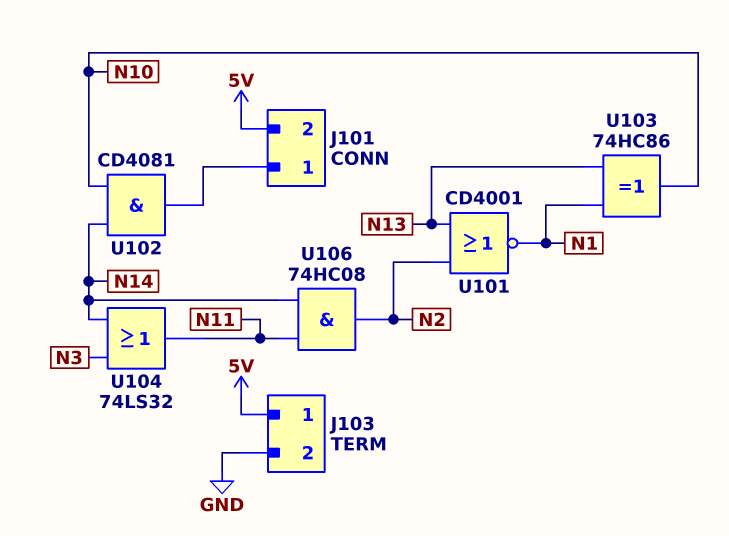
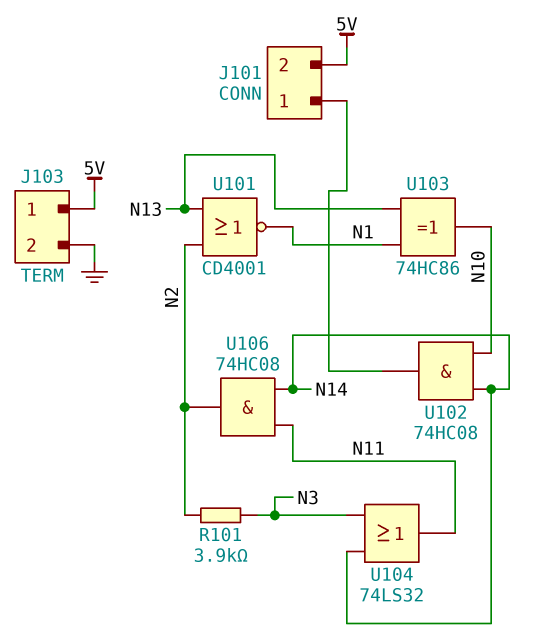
R101: none -> 3.9k (N2, N3)
U102: AND CD4081 (in N10, in N14, out J101/1) -> AND 74HC08 (in N10, in N14, out J101/1)

